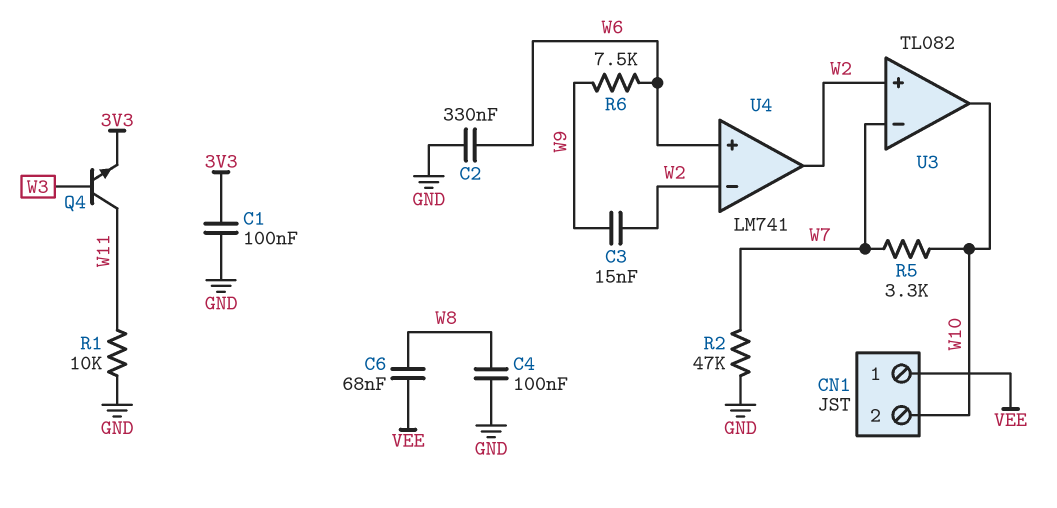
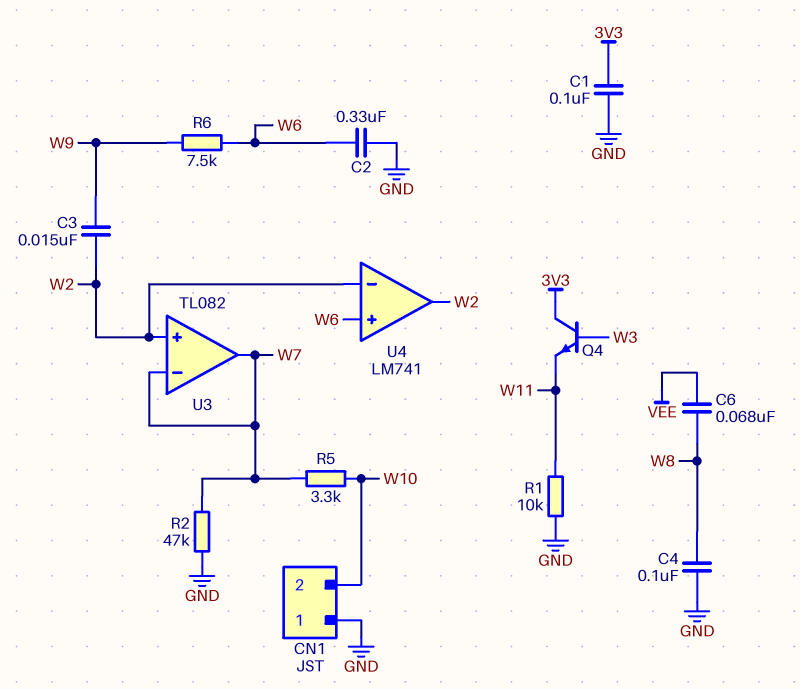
CN1 pin 1: VEE -> GND
Q4: NPN (B W3, C W11, E 3V3) -> NPN (B W3, C 3V3, E W11)
U3 pin out: W10 -> W7

